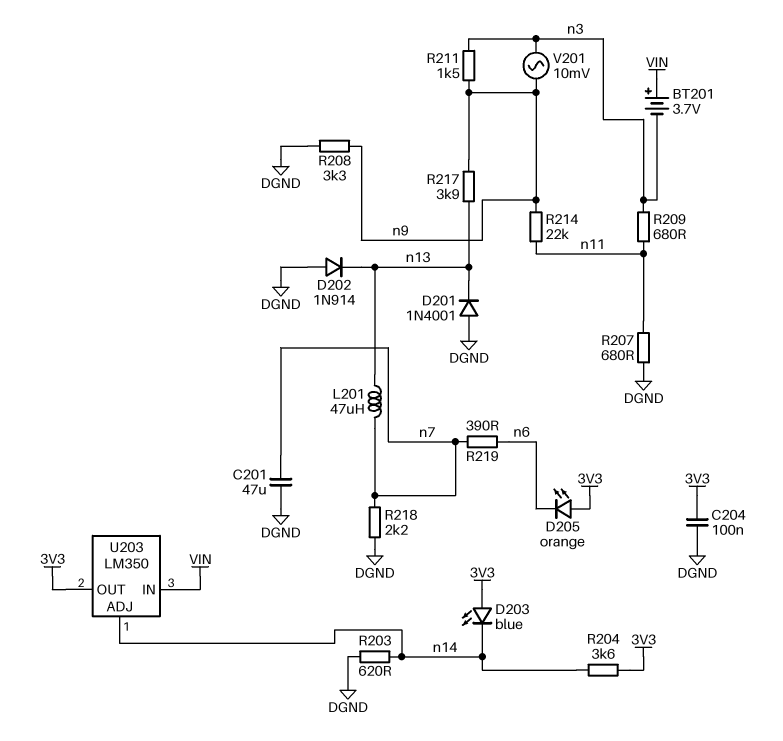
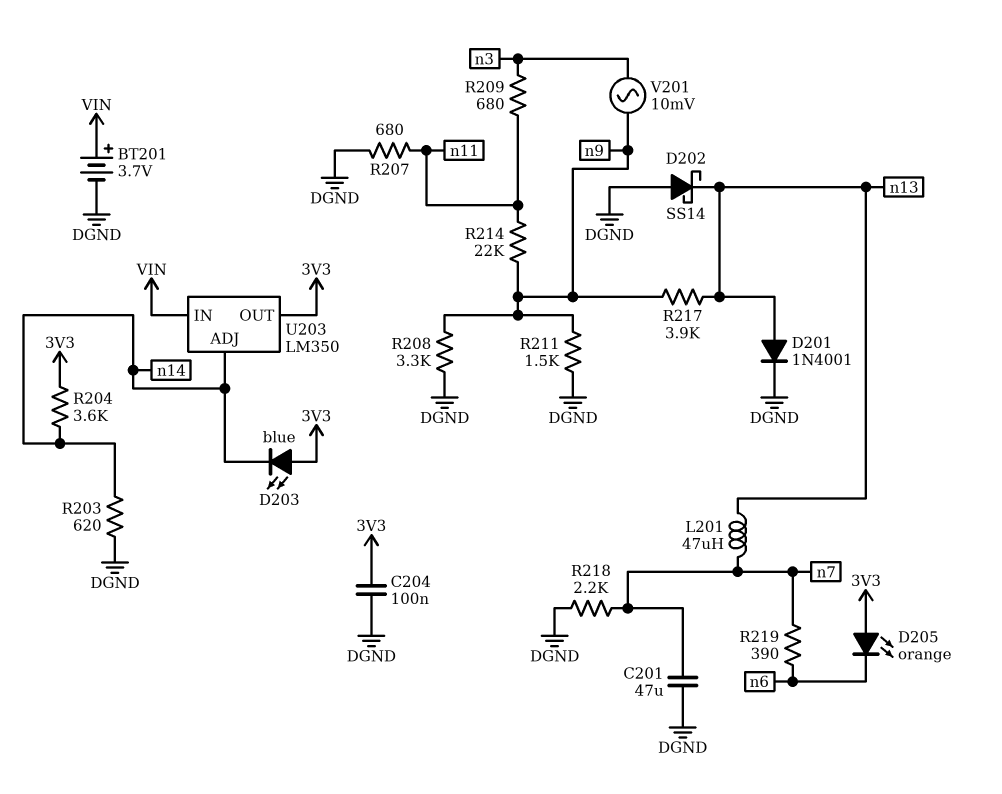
BT201: 3.7V (plus VIN, minus n3) -> 3.7V (plus VIN, minus DGND)
D201: diode 1N4001 (A DGND, K n13) -> diode 1N4001 (A n13, K DGND)
D202: diode 1N914 (A DGND, K n13) -> schottky SS14 (A DGND, K n13)
R211: 1.5k (n3, n9) -> 1.5k (DGND, n9)

